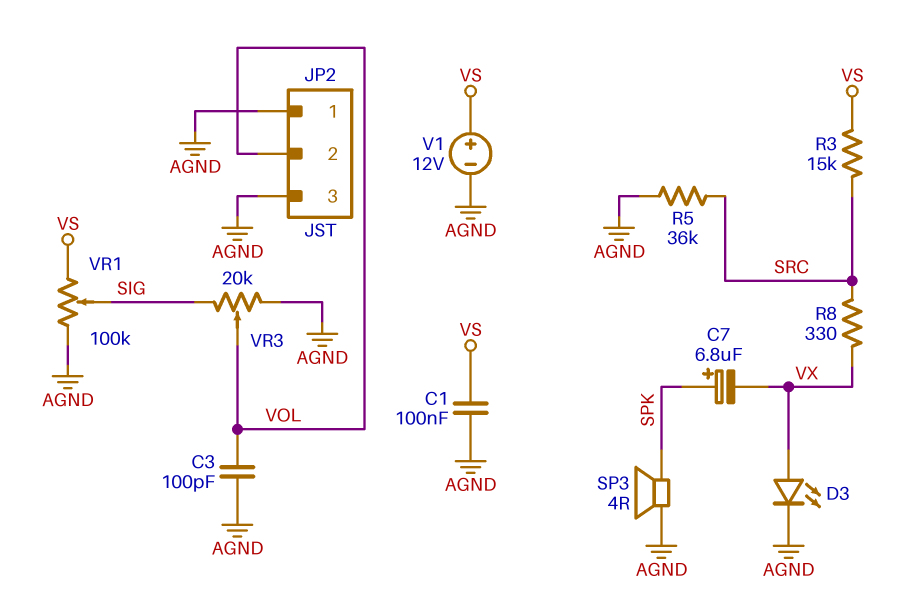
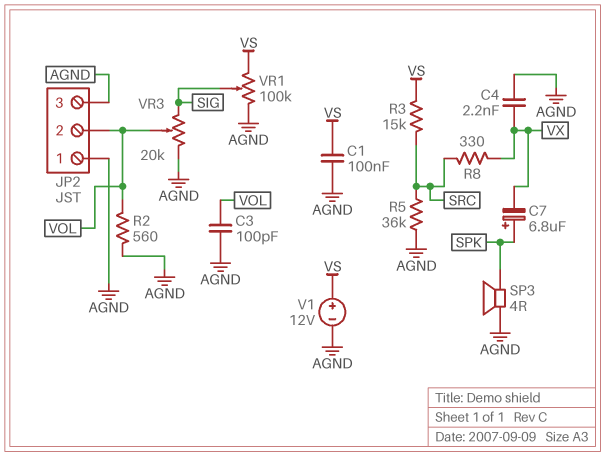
C4: none -> 2.2nF (AGND, VX)
D3: LED (A VX, K AGND) -> none
R2: none -> 560 (AGND, VOL)

